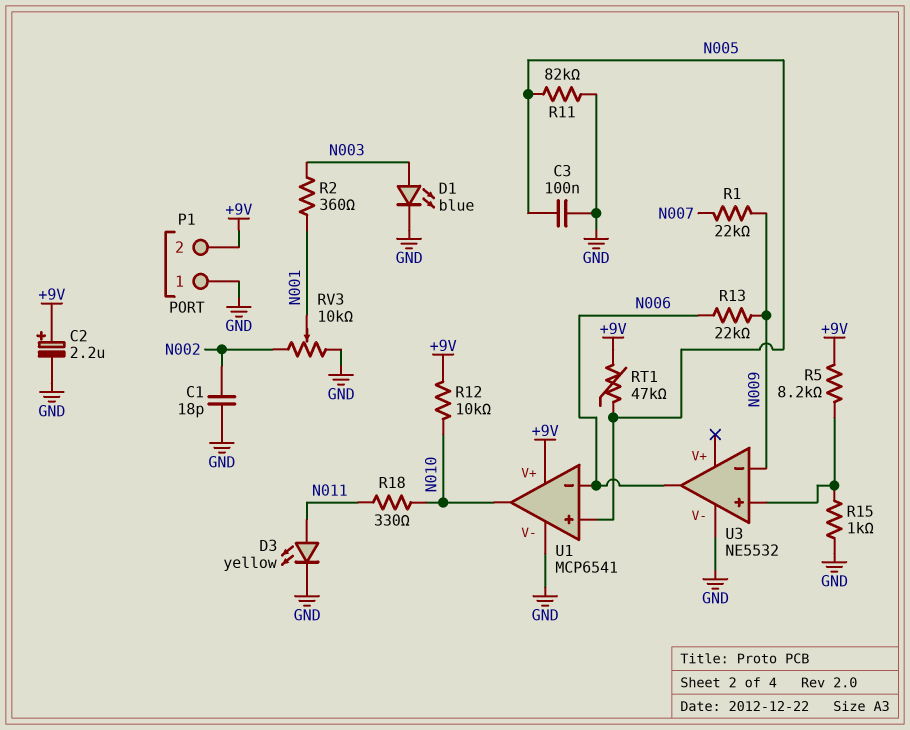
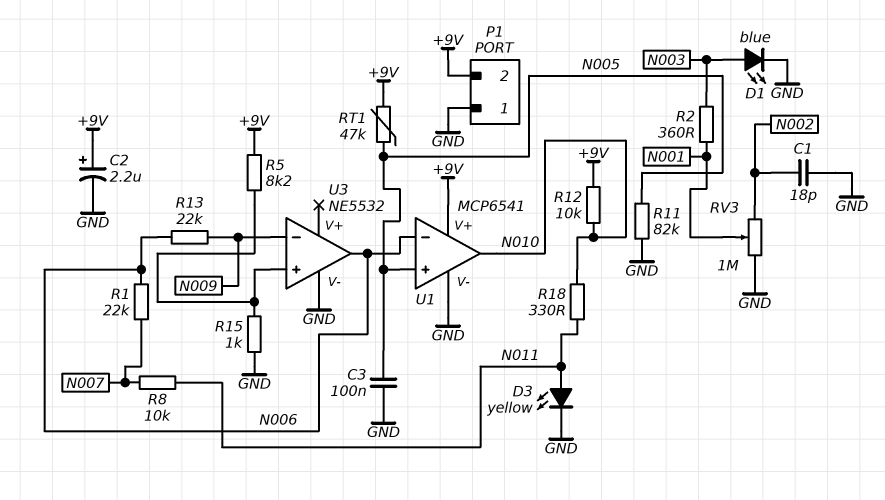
R1: 22k (N007, N009) -> 22k (N006, N007)
R8: none -> 10k (N007, N011)
RV3: 10k (GND, N002, wiper N001) -> 1M (GND, N002, wiper N001)

